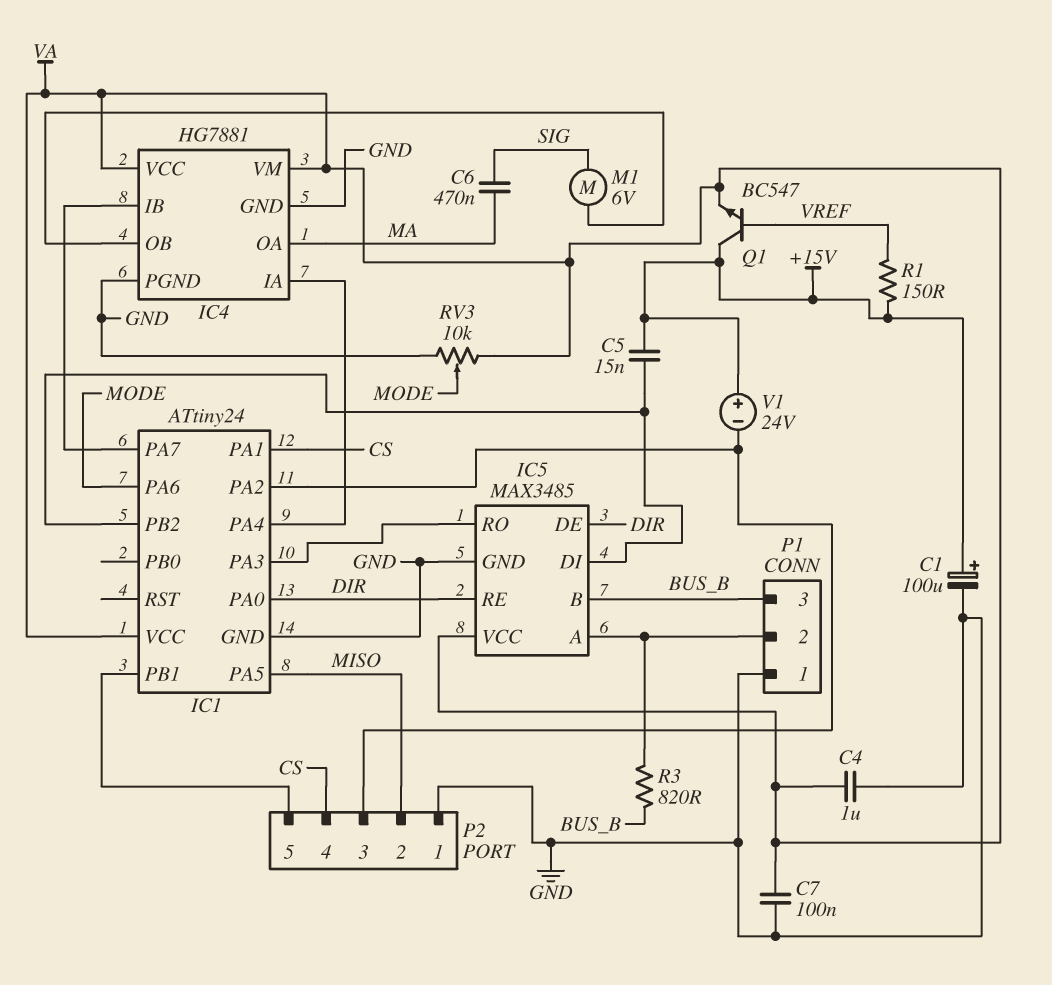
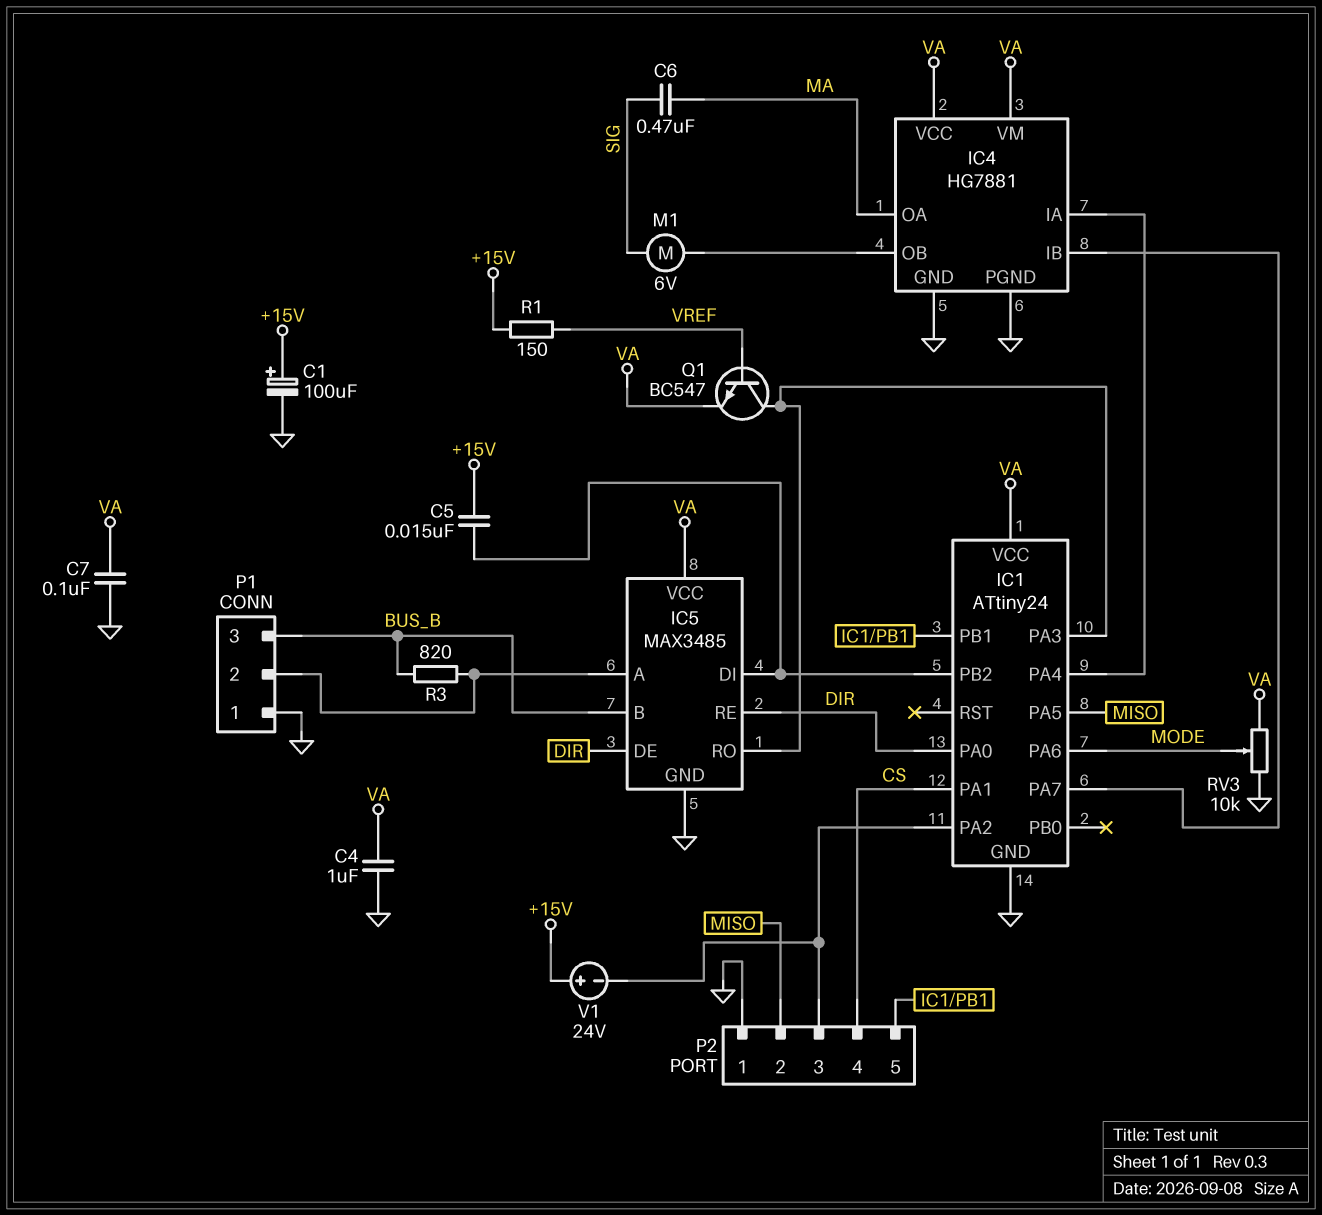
Q1: NPN BC547 (B VREF, C +15V, E VA) -> NPN BC547 (B VREF, C IC1/PA3, E VA)

